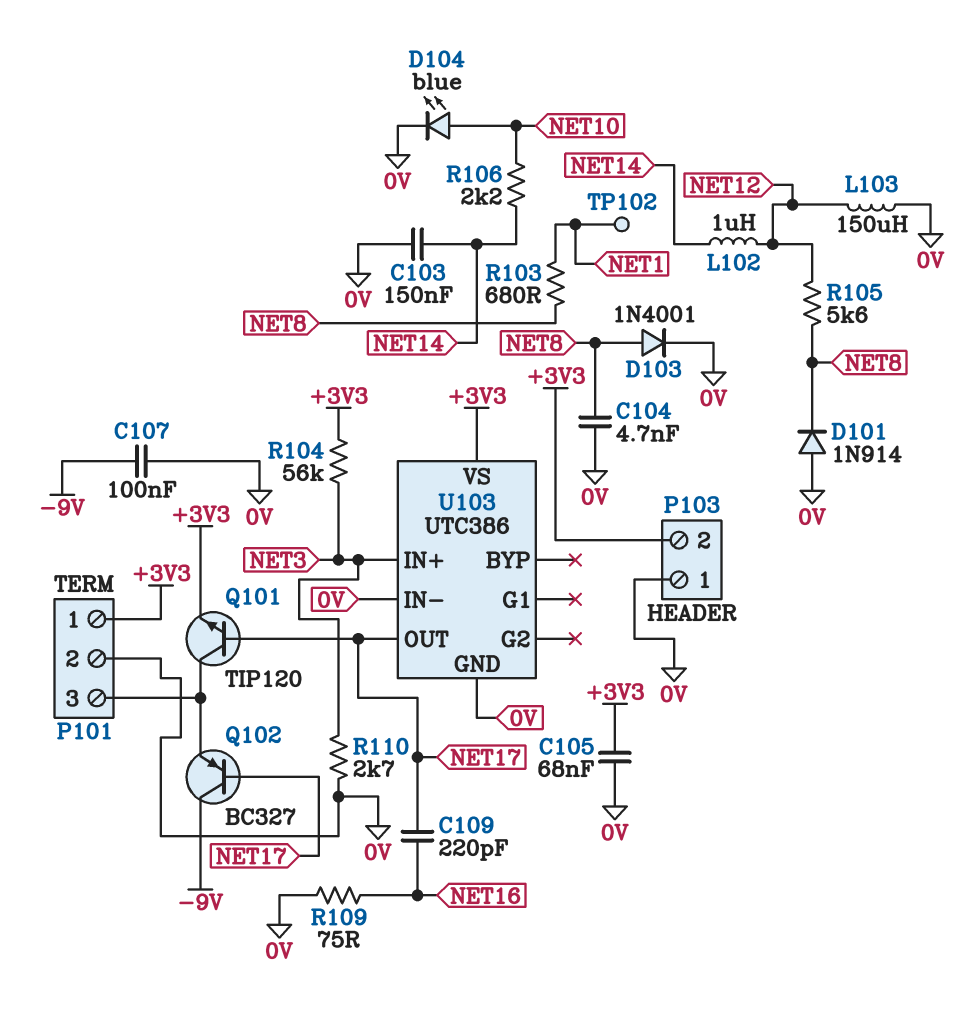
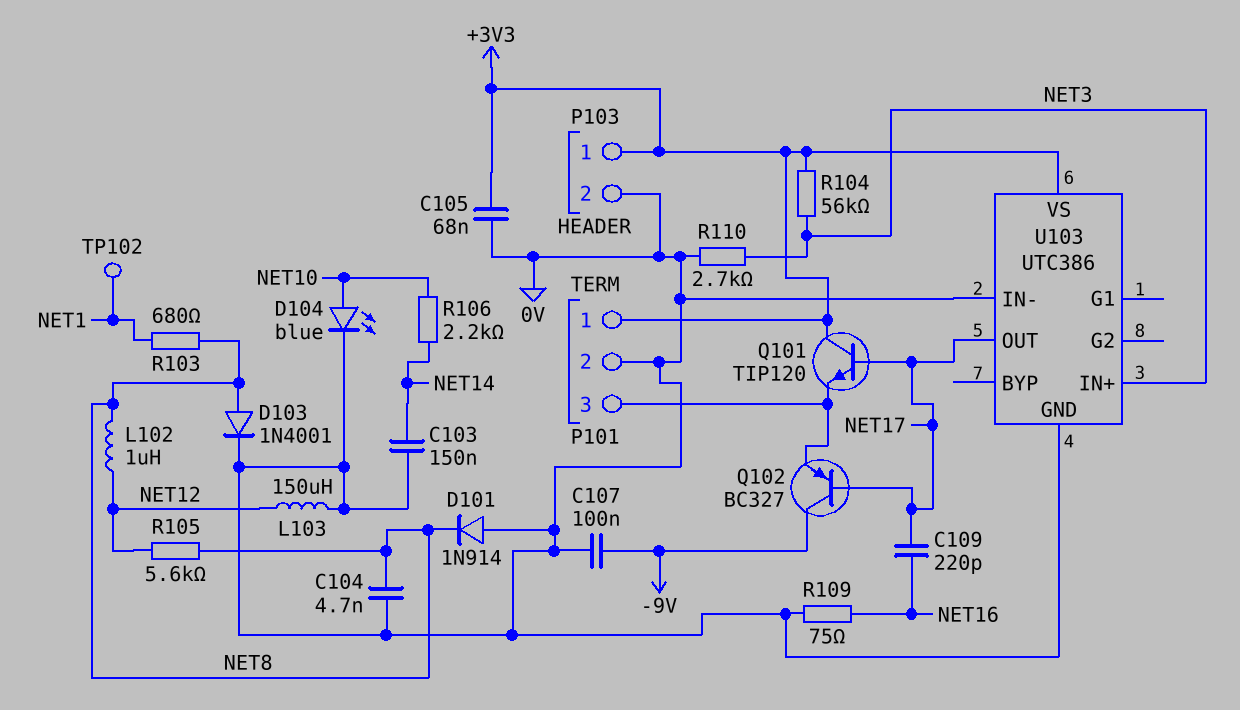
L102: 1uH (NET12, NET14) -> 1uH (NET8, NET12)
P103 pin 1: 0V -> +3V3
P103 pin 2: +3V3 -> 0V
Q101: NPN TIP120 (B NET17, C P101/3, E +3V3) -> NPN TIP120 (B NET17, C +3V3, E P101/3)

